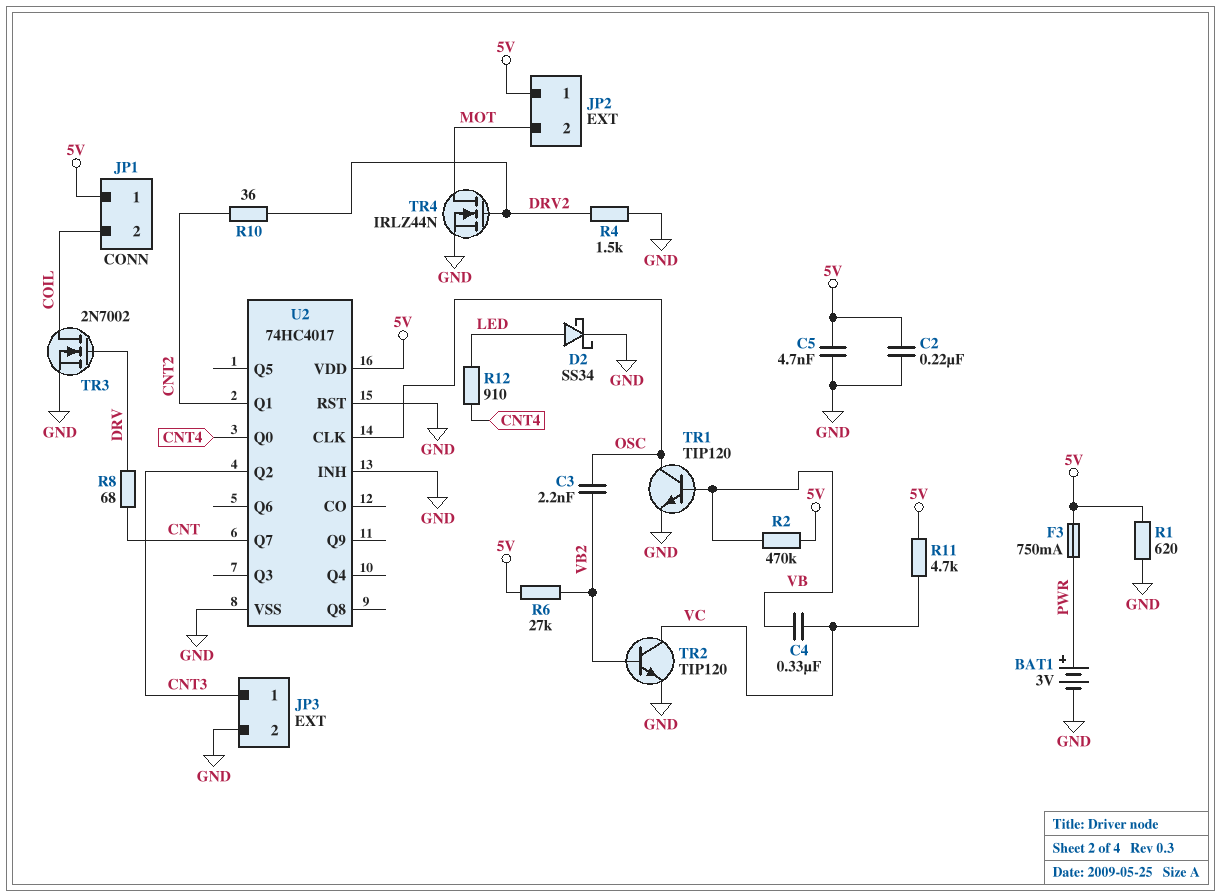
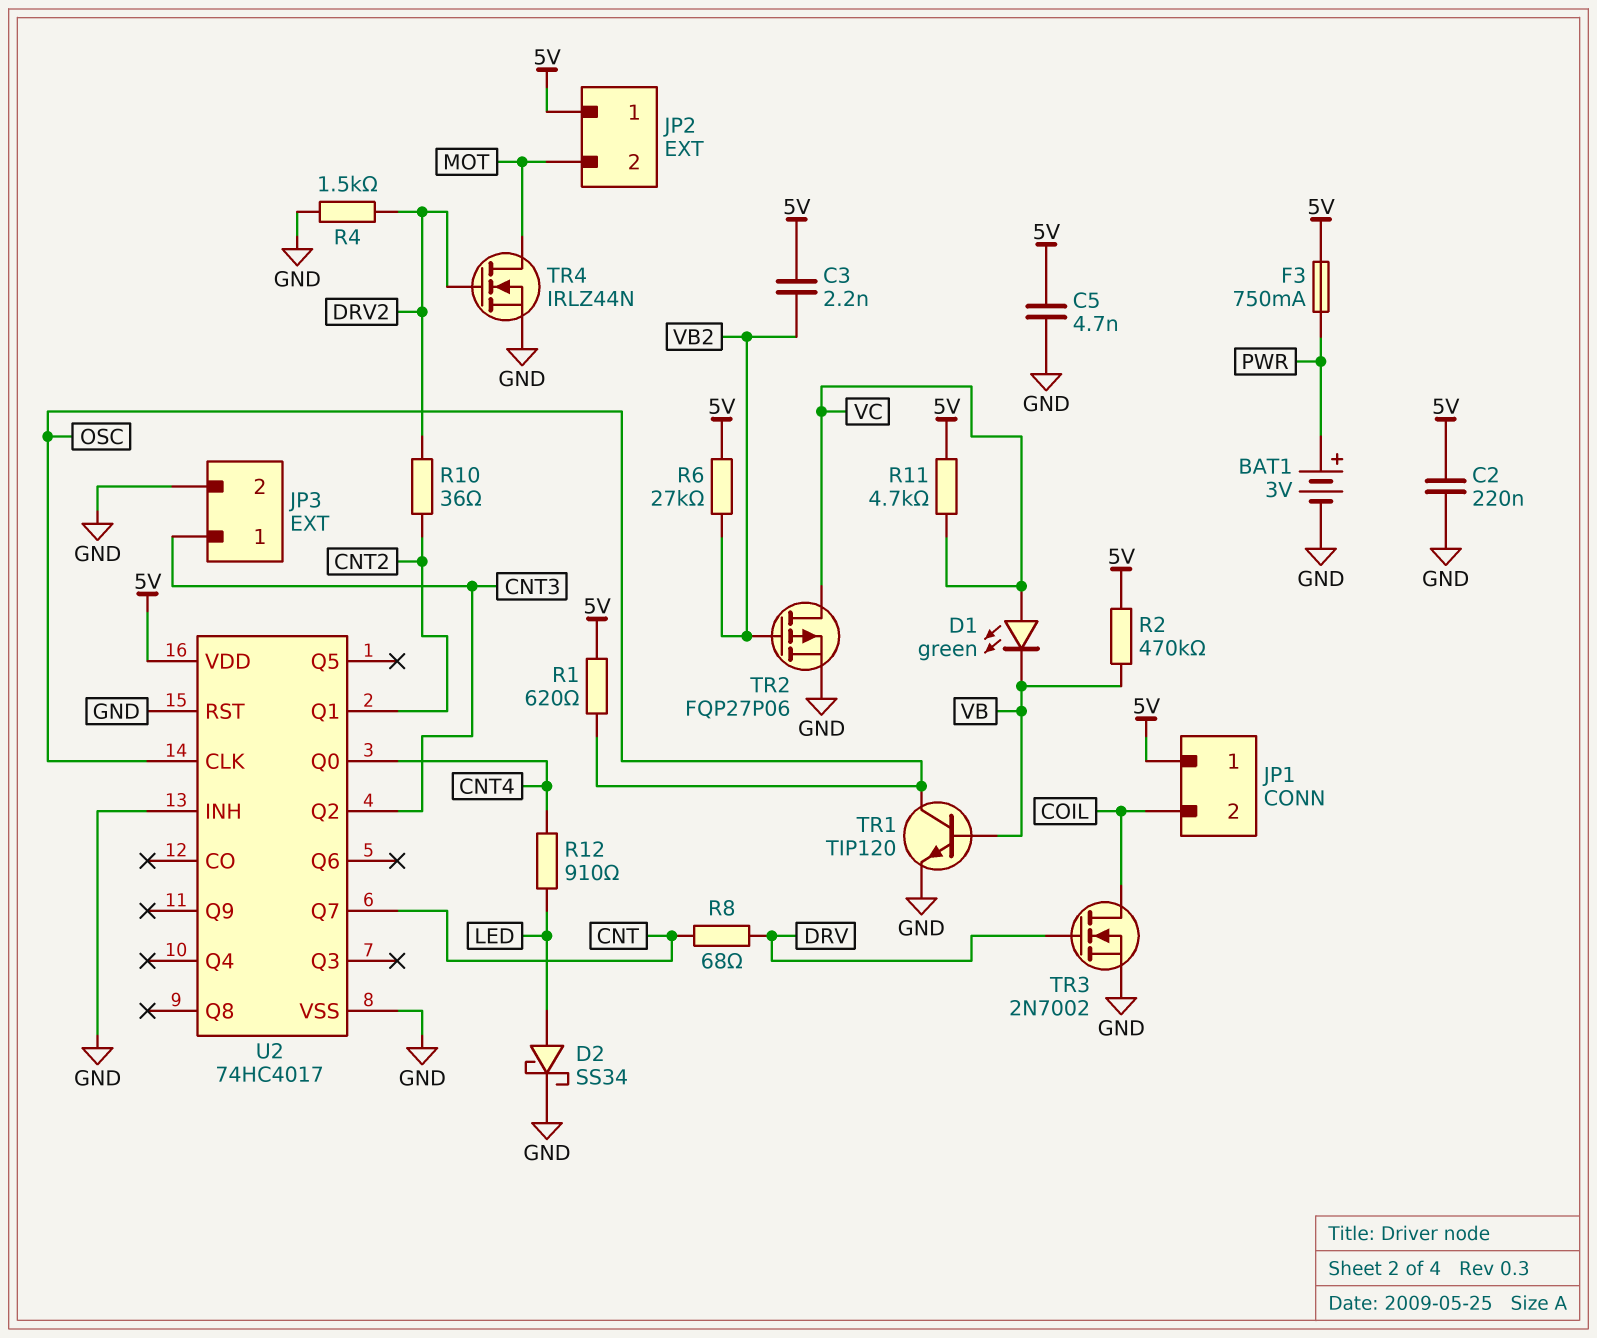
C3: 2.2nF (OSC, VB2) -> 2.2nF (5V, VB2)
C4: 330nF (VB, VC) -> none
D1: none -> LED green (A VC, K VB)
R1: 620 (5V, GND) -> 620 (5V, OSC)
TR2: NPN TIP120 (B VB2, C VC, E GND) -> PMOS FQP27P06 (G VB2, D VC, S GND)

